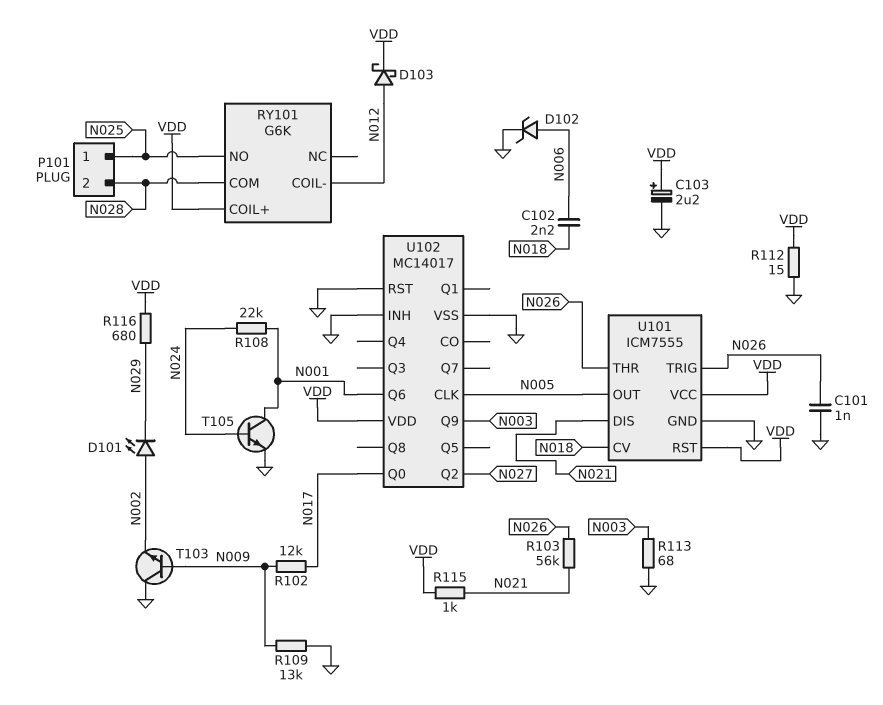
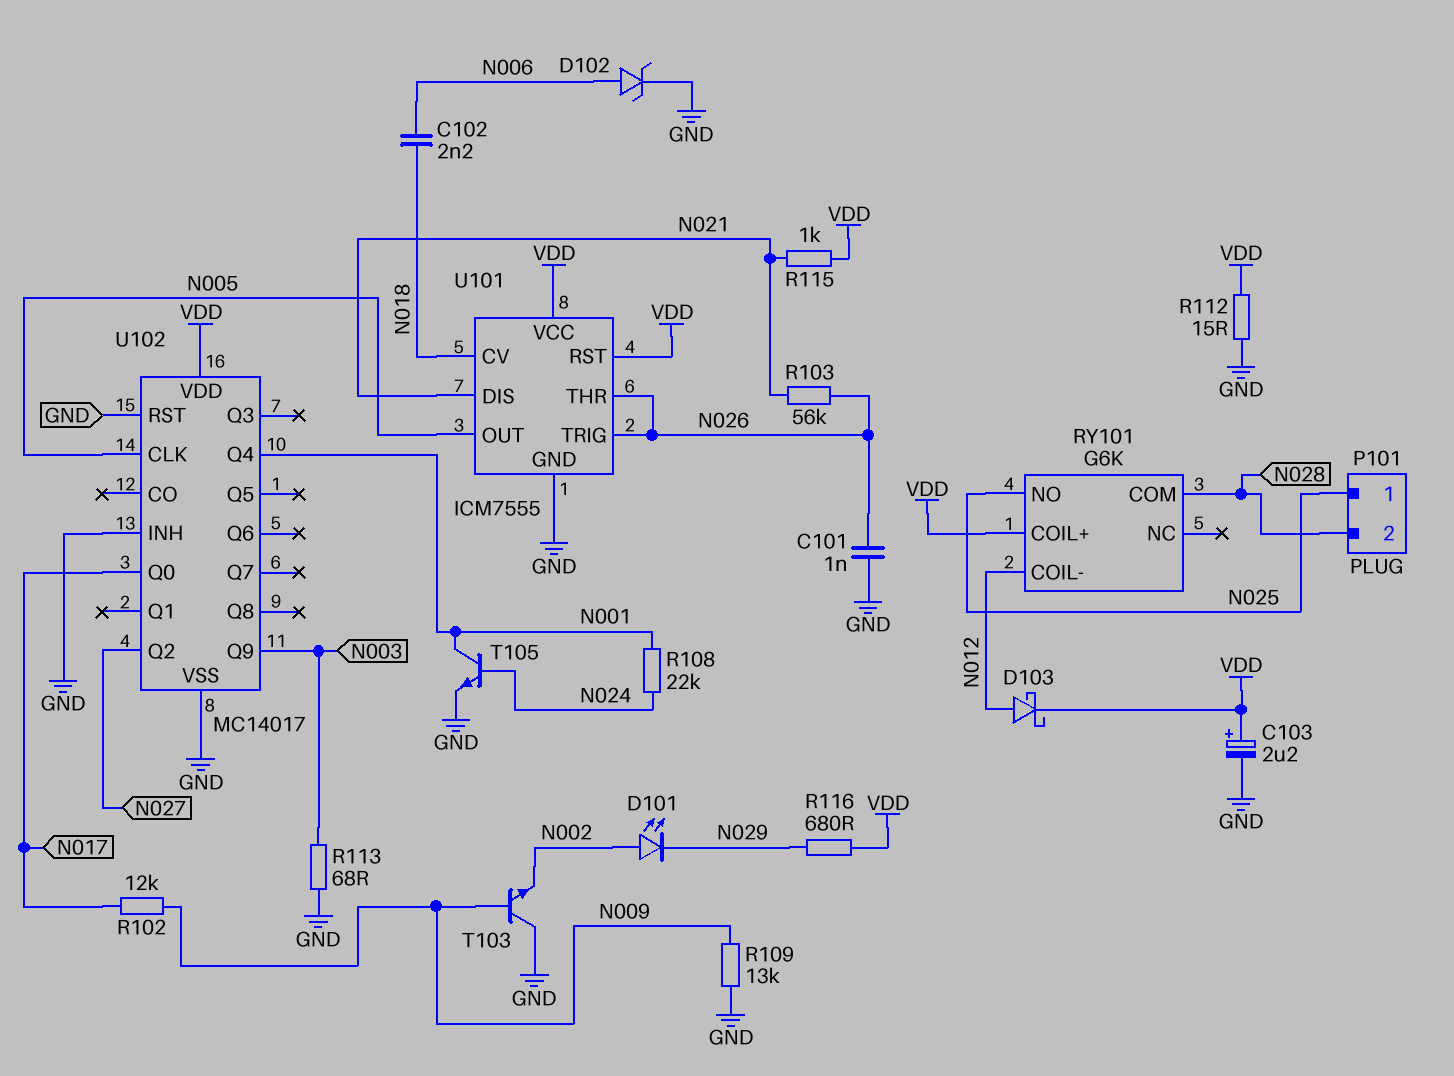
U102 pin Q4: none -> N001
U102 pin Q6: N001 -> none

